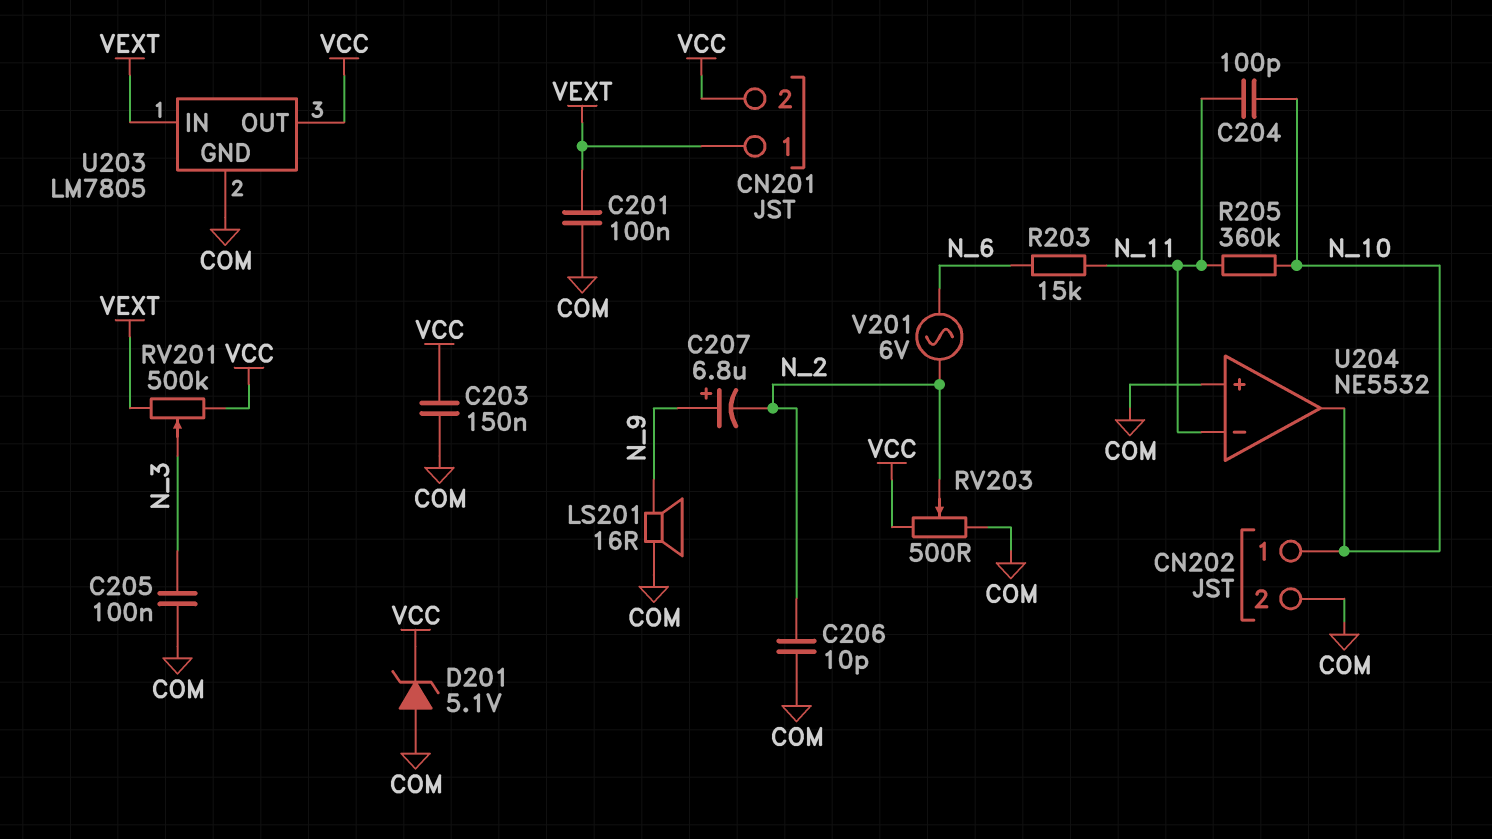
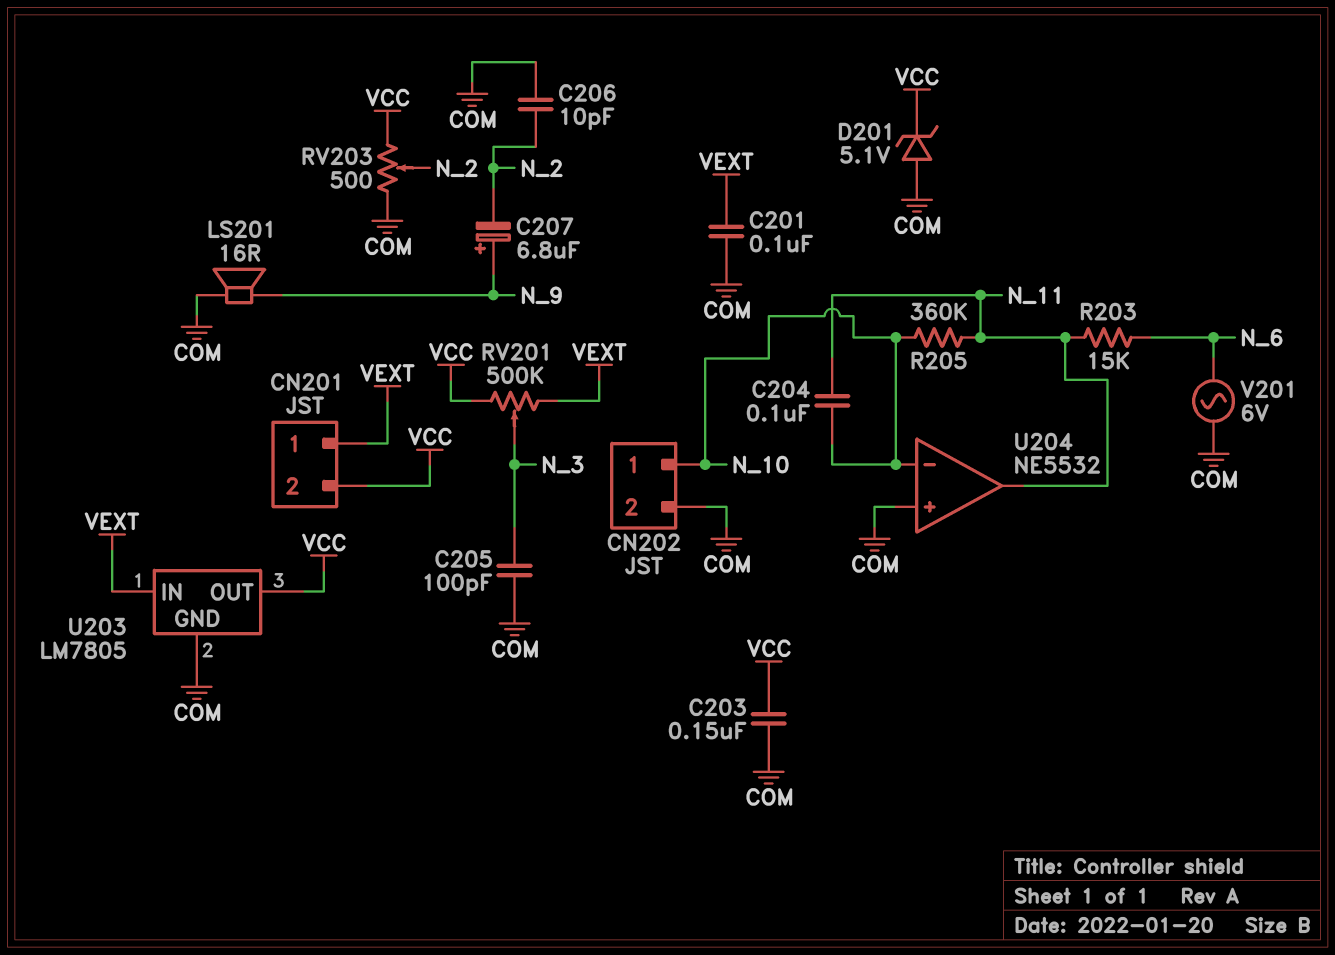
C204: 100pF (N_10, N_11) -> 100nF (N_10, N_11)
C205: 100nF (COM, N_3) -> 100pF (COM, N_3)
U204 pin in-: N_11 -> N_10
U204 pin out: N_10 -> N_11
V201: AC 6V (N_2, N_6) -> AC 6V (COM, N_6)

